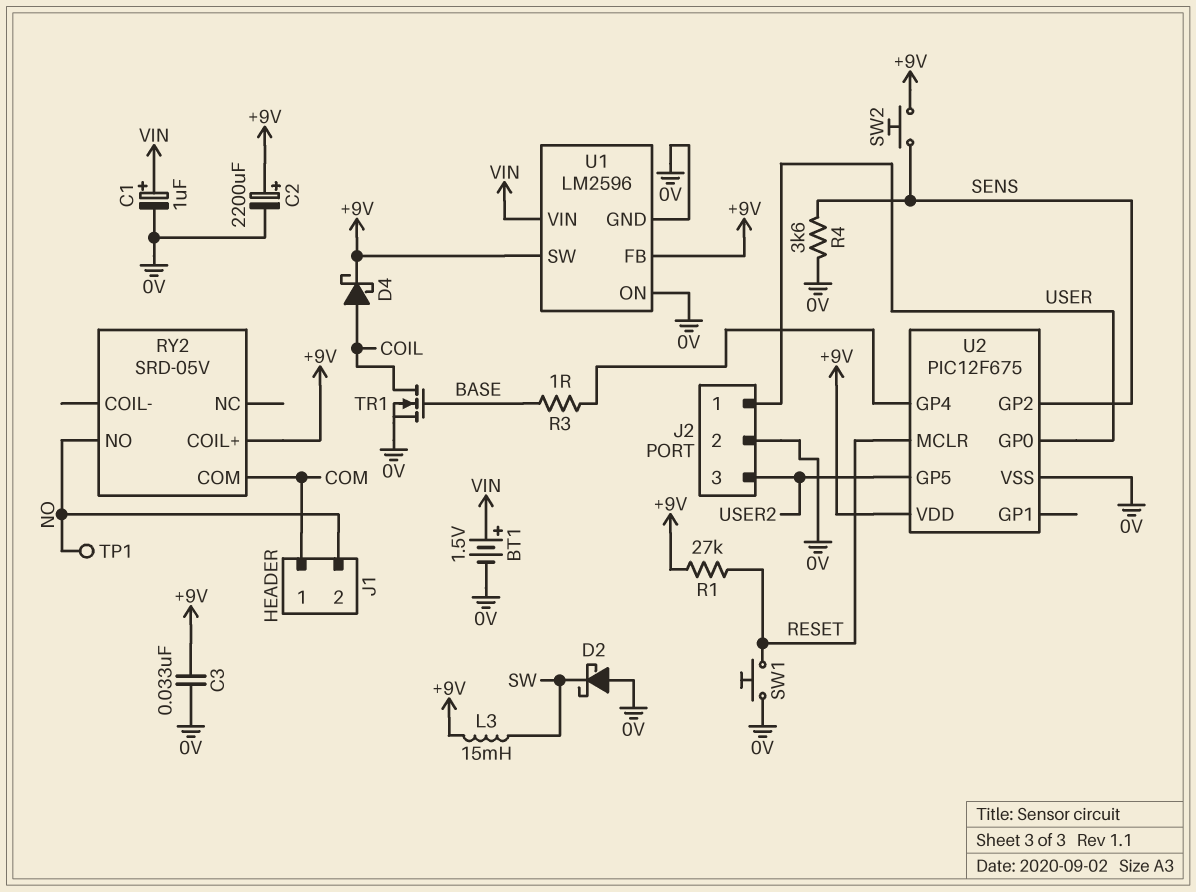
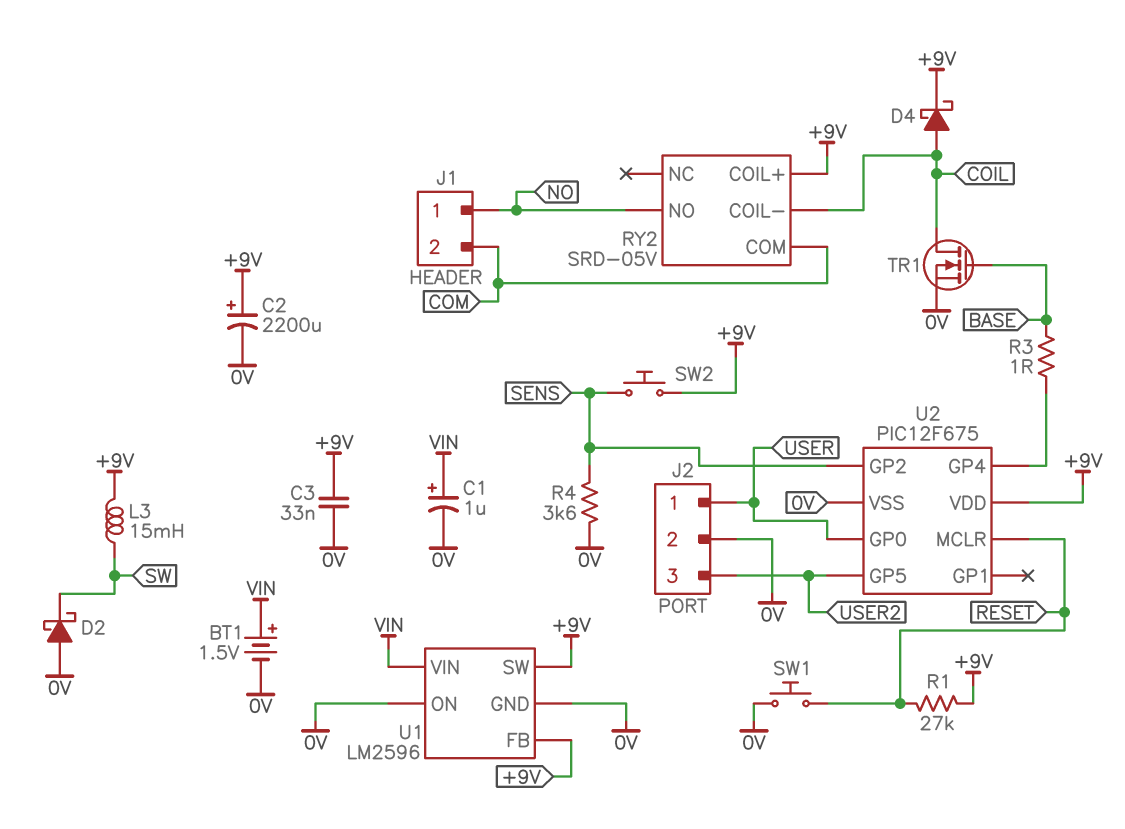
J1 pin 1: COM -> NO
J1 pin 2: NO -> COM
RY2 pin COIL-: none -> COIL
TP1: test point (NO) -> none

